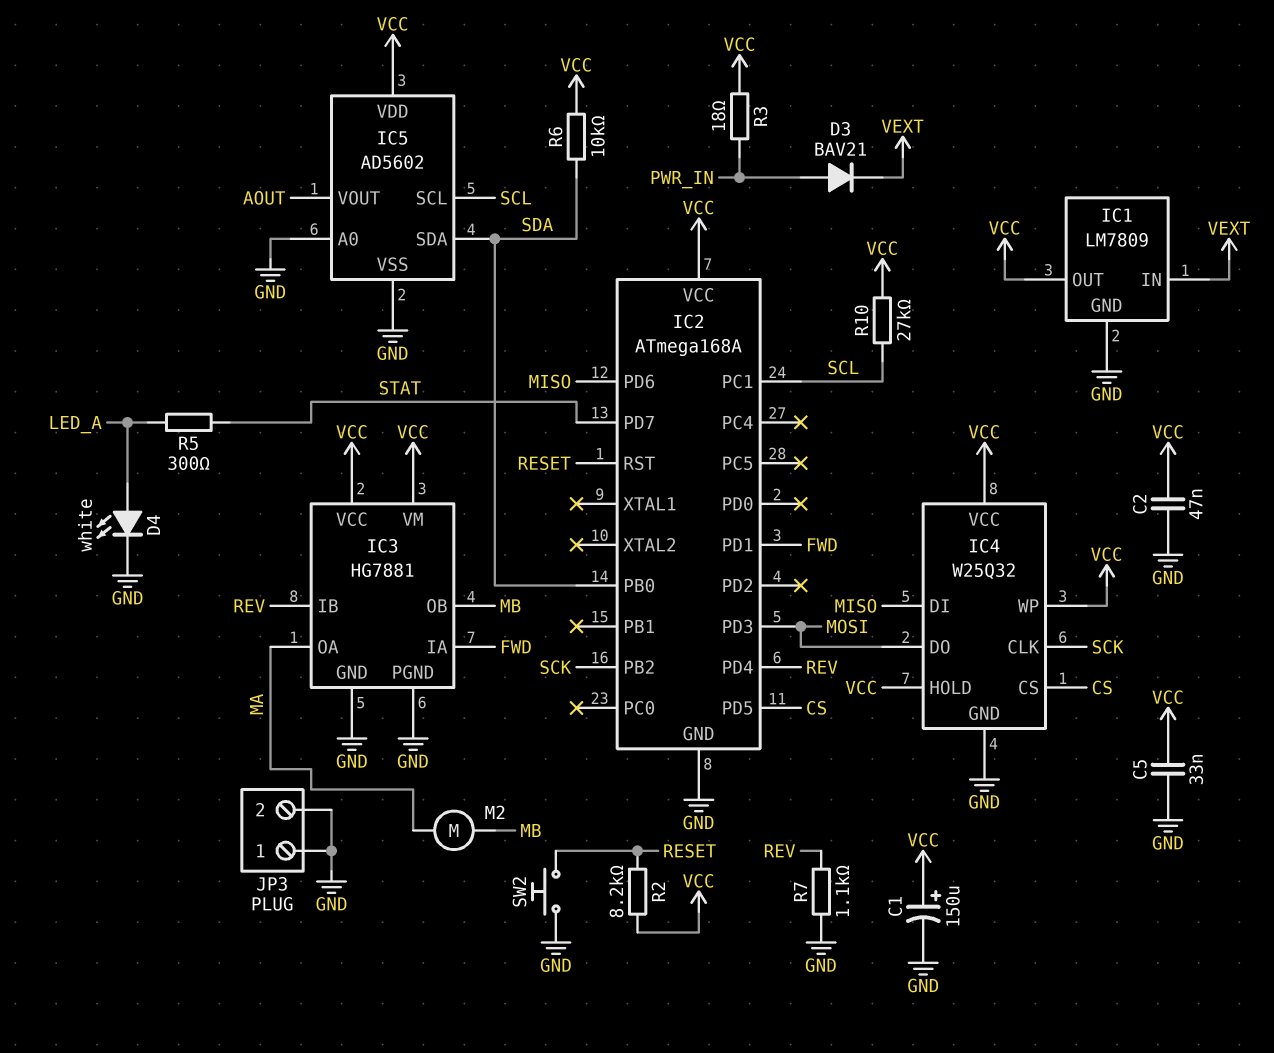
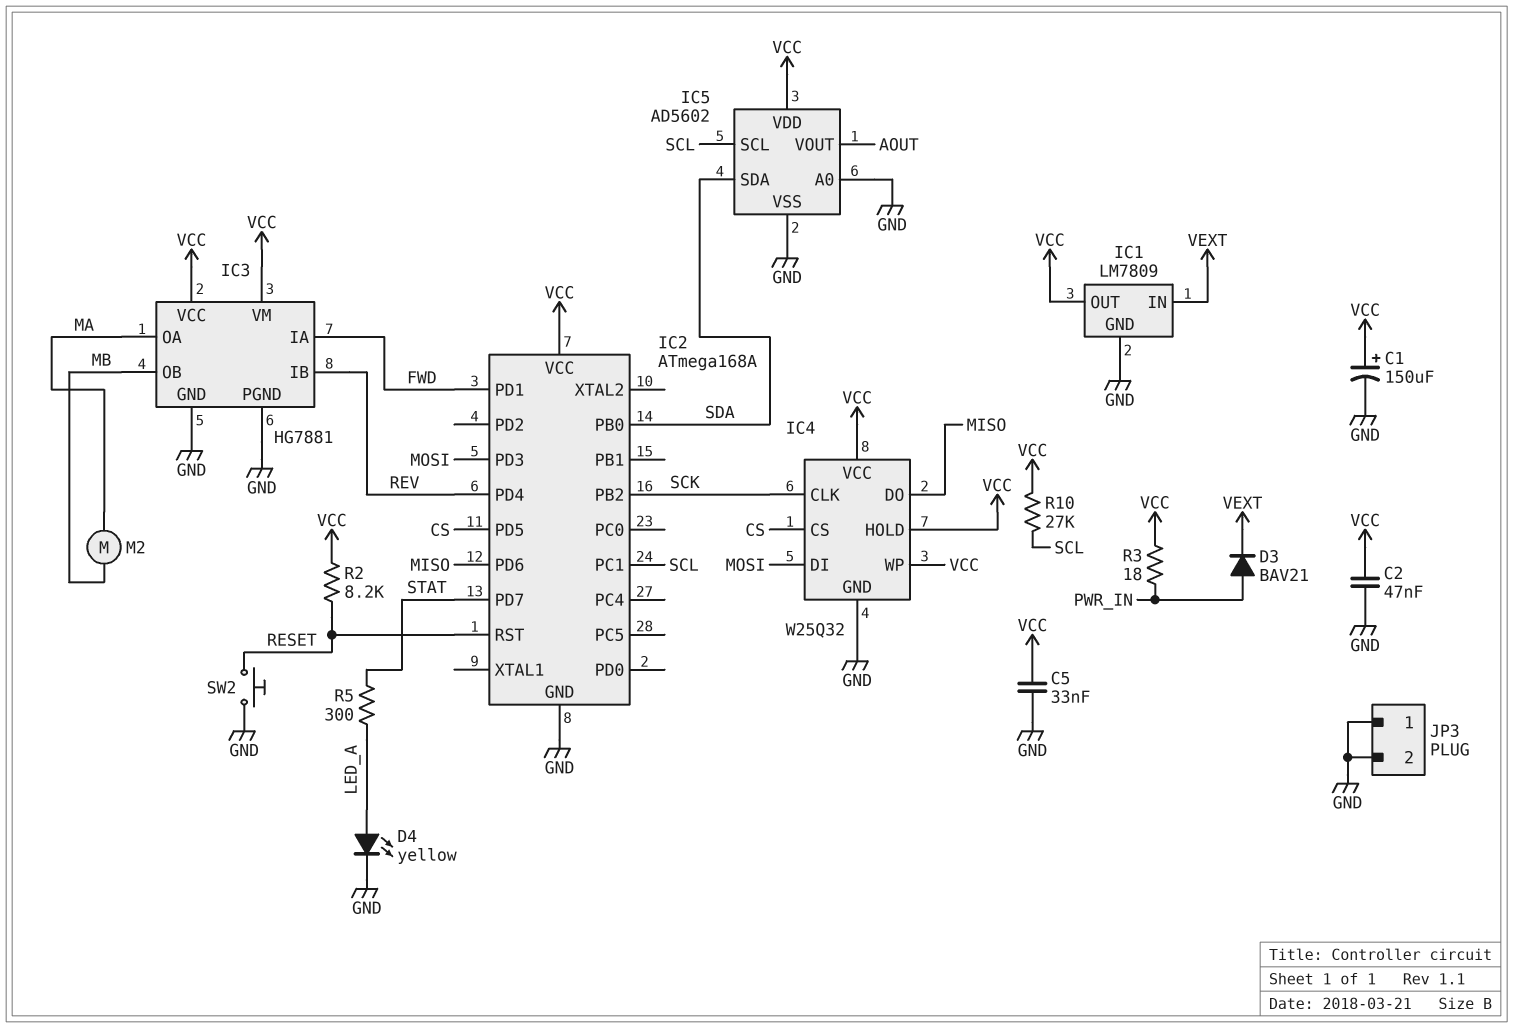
D4: LED white (A LED_A, K GND) -> LED yellow (A LED_A, K GND)
IC4 pin DI: MISO -> MOSI
IC4 pin DO: MOSI -> MISO
R6: 10k (SDA, VCC) -> none
R7: 1.1k (GND, REV) -> none

